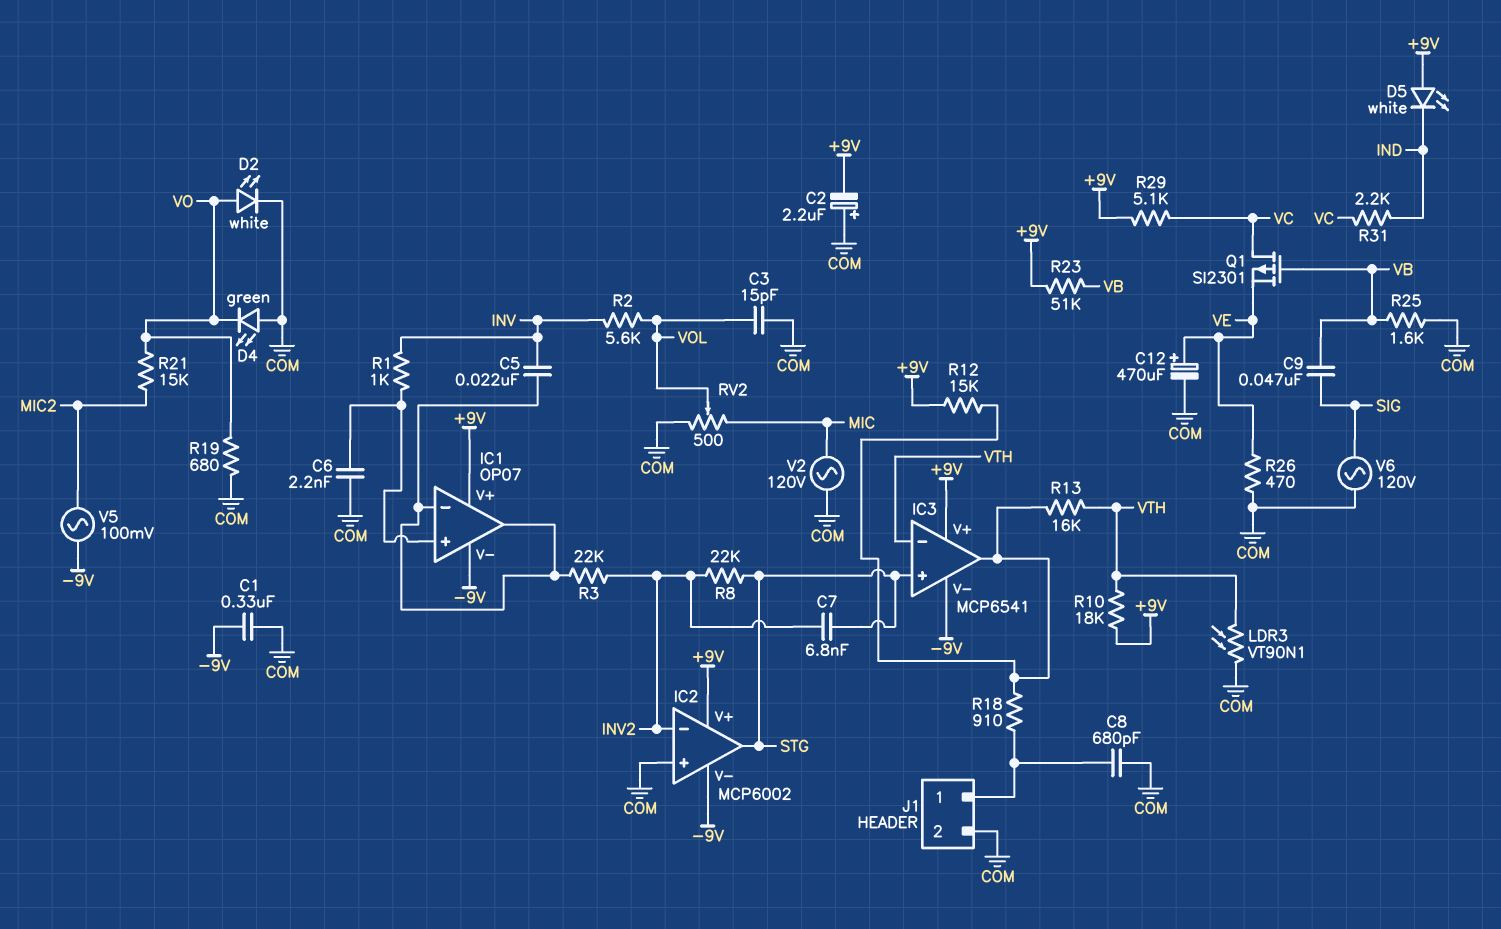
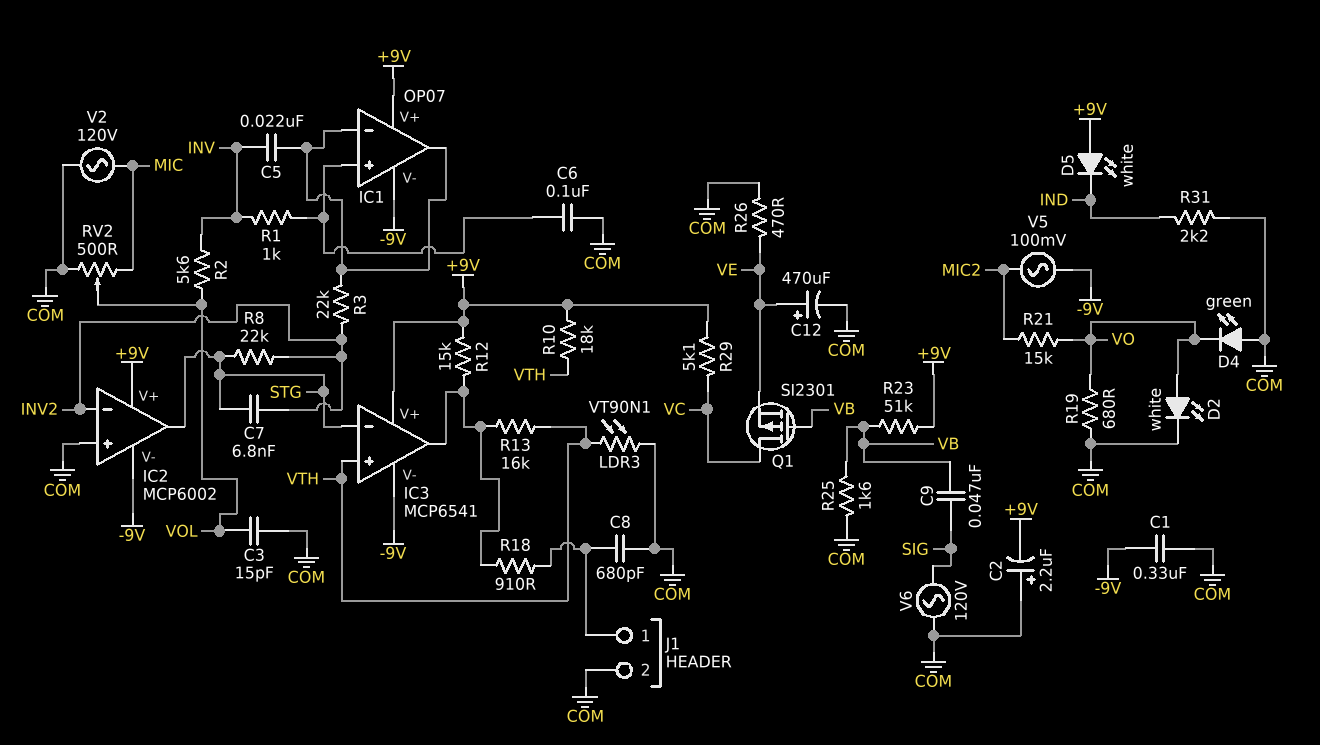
C6: 2.2nF (COM, IC1/in+) -> 100nF (COM, IC1/in+)
IC3 pin in+: STG -> VTH
IC3 pin in-: VTH -> STG
R31: 2.2k (IND, VC) -> 2.2k (COM, IND)

